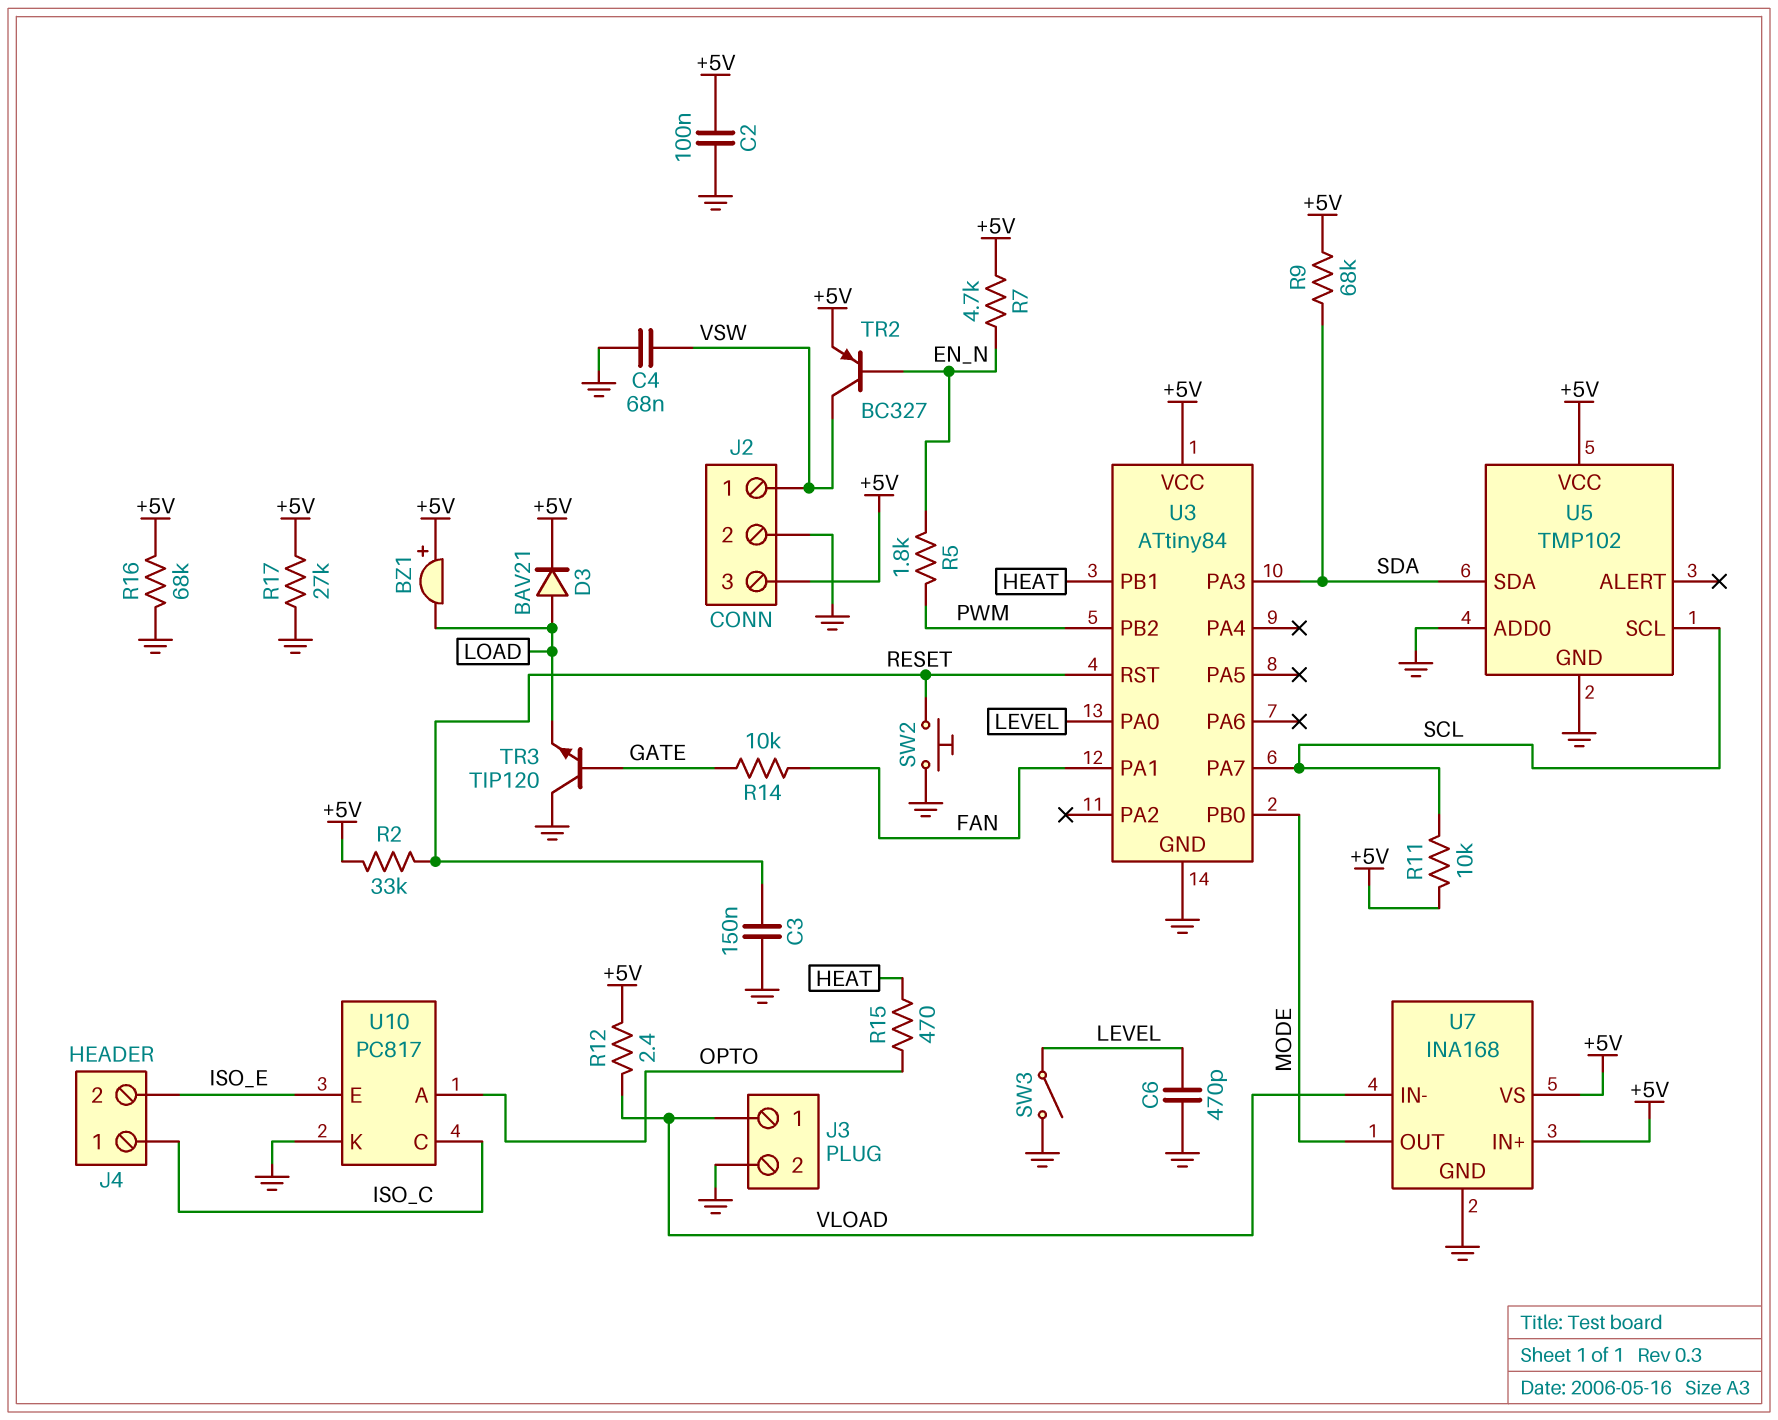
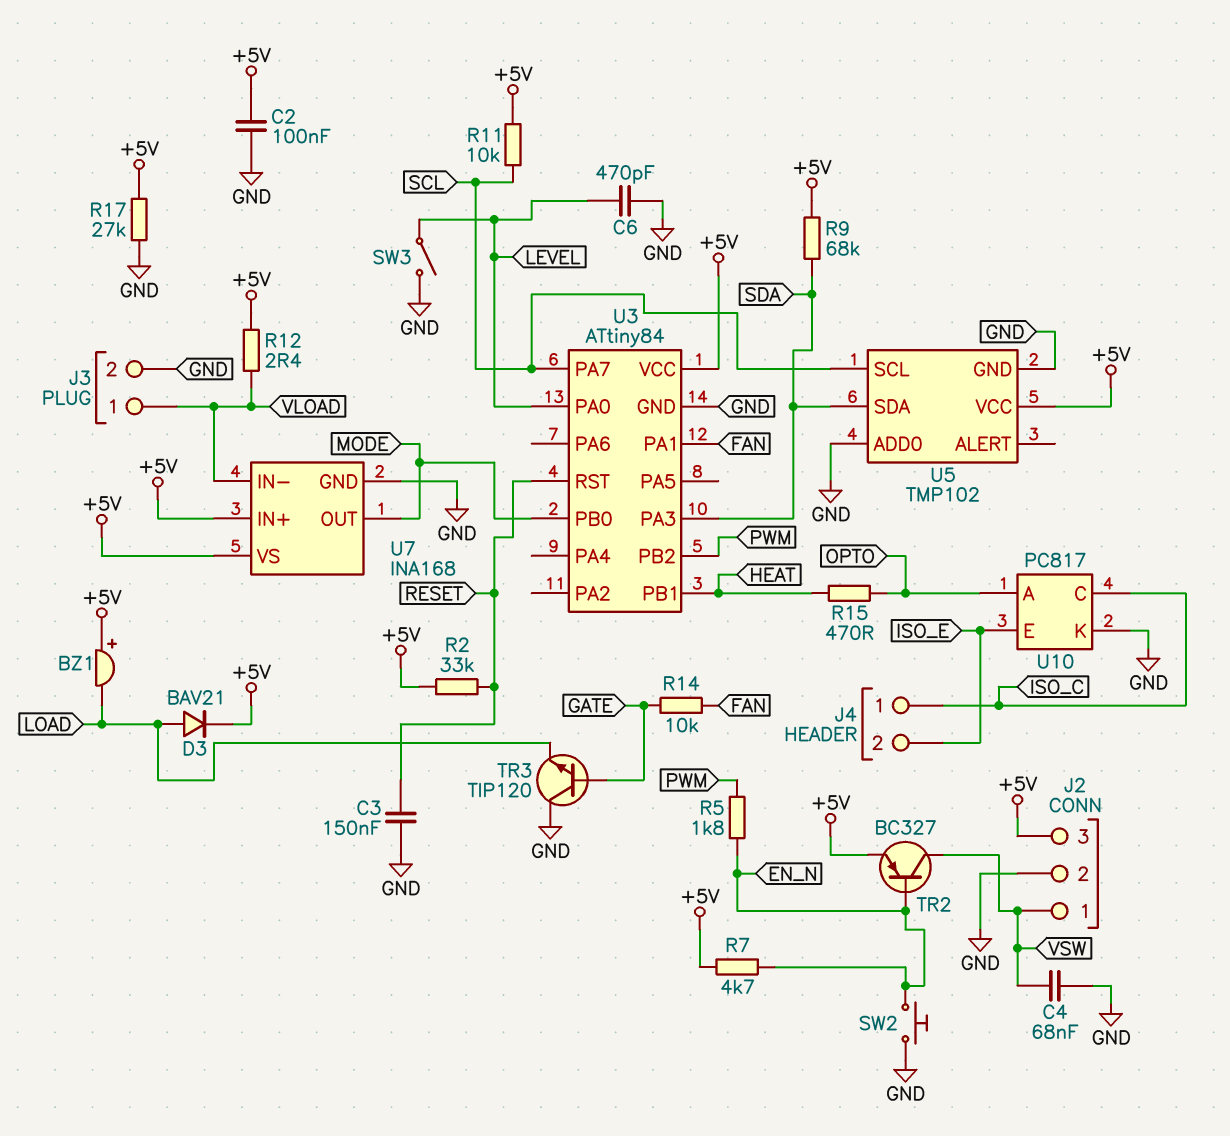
R16: 68k (+5V, GND) -> none
SW2: button (GND, RESET) -> button (EN_N, GND)

